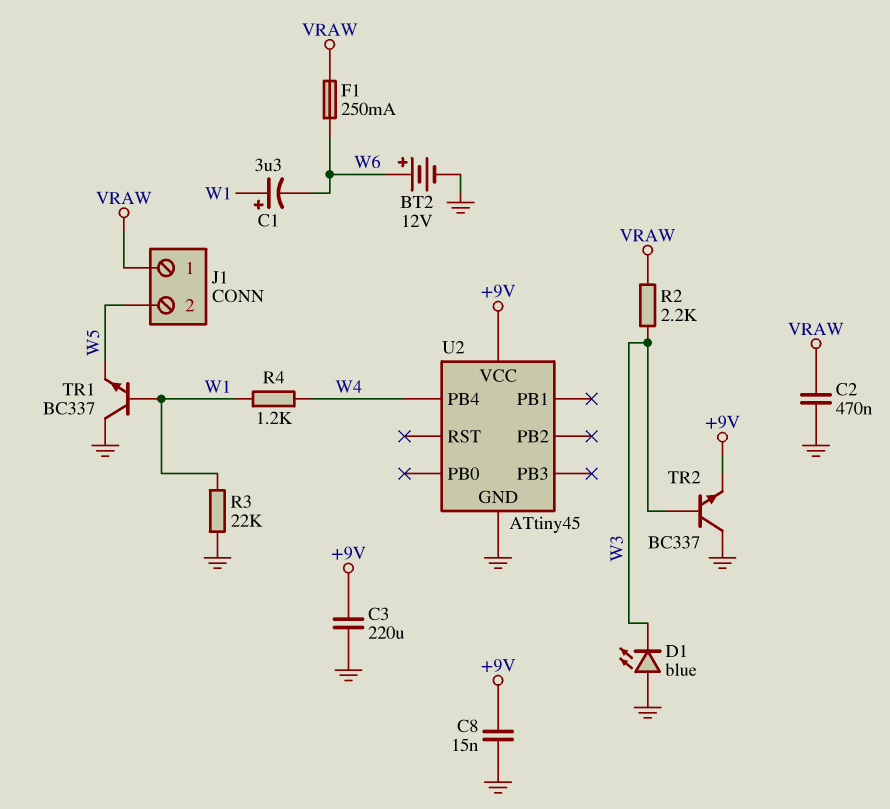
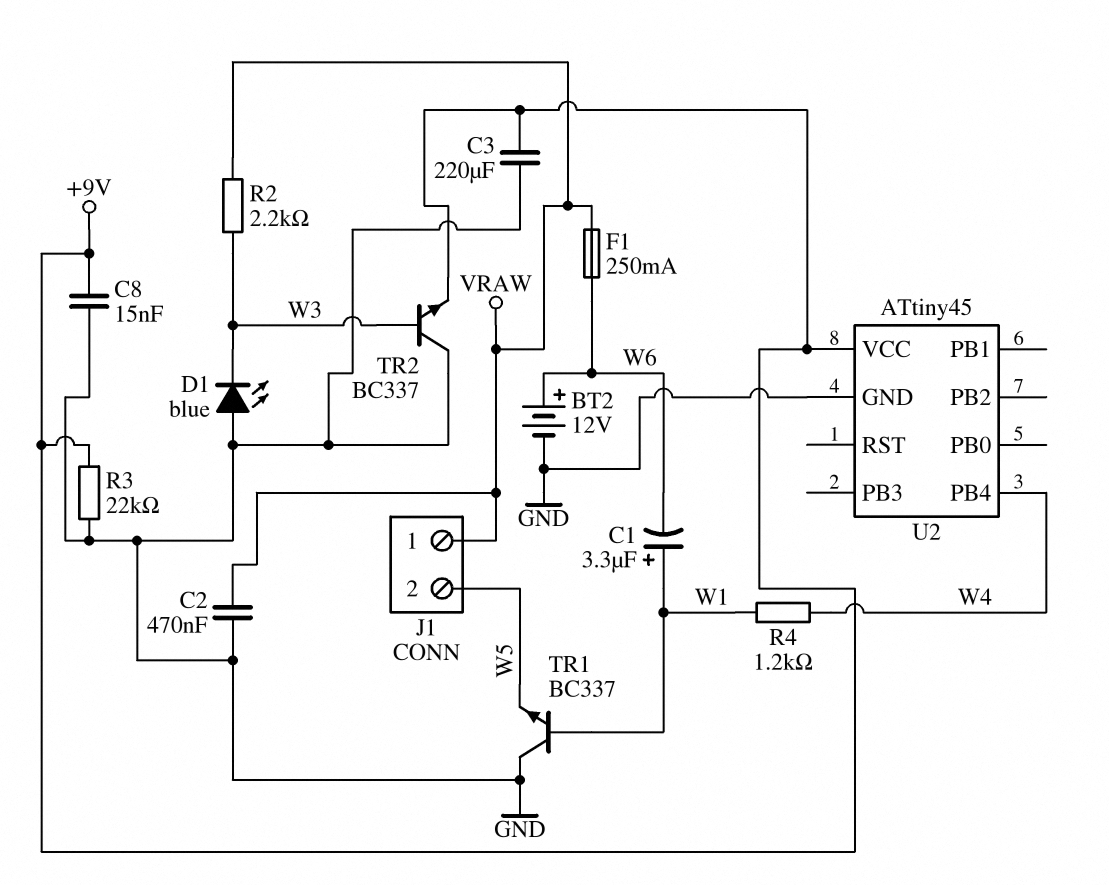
R3: 22k (GND, W1) -> 22k (+9V, GND)

